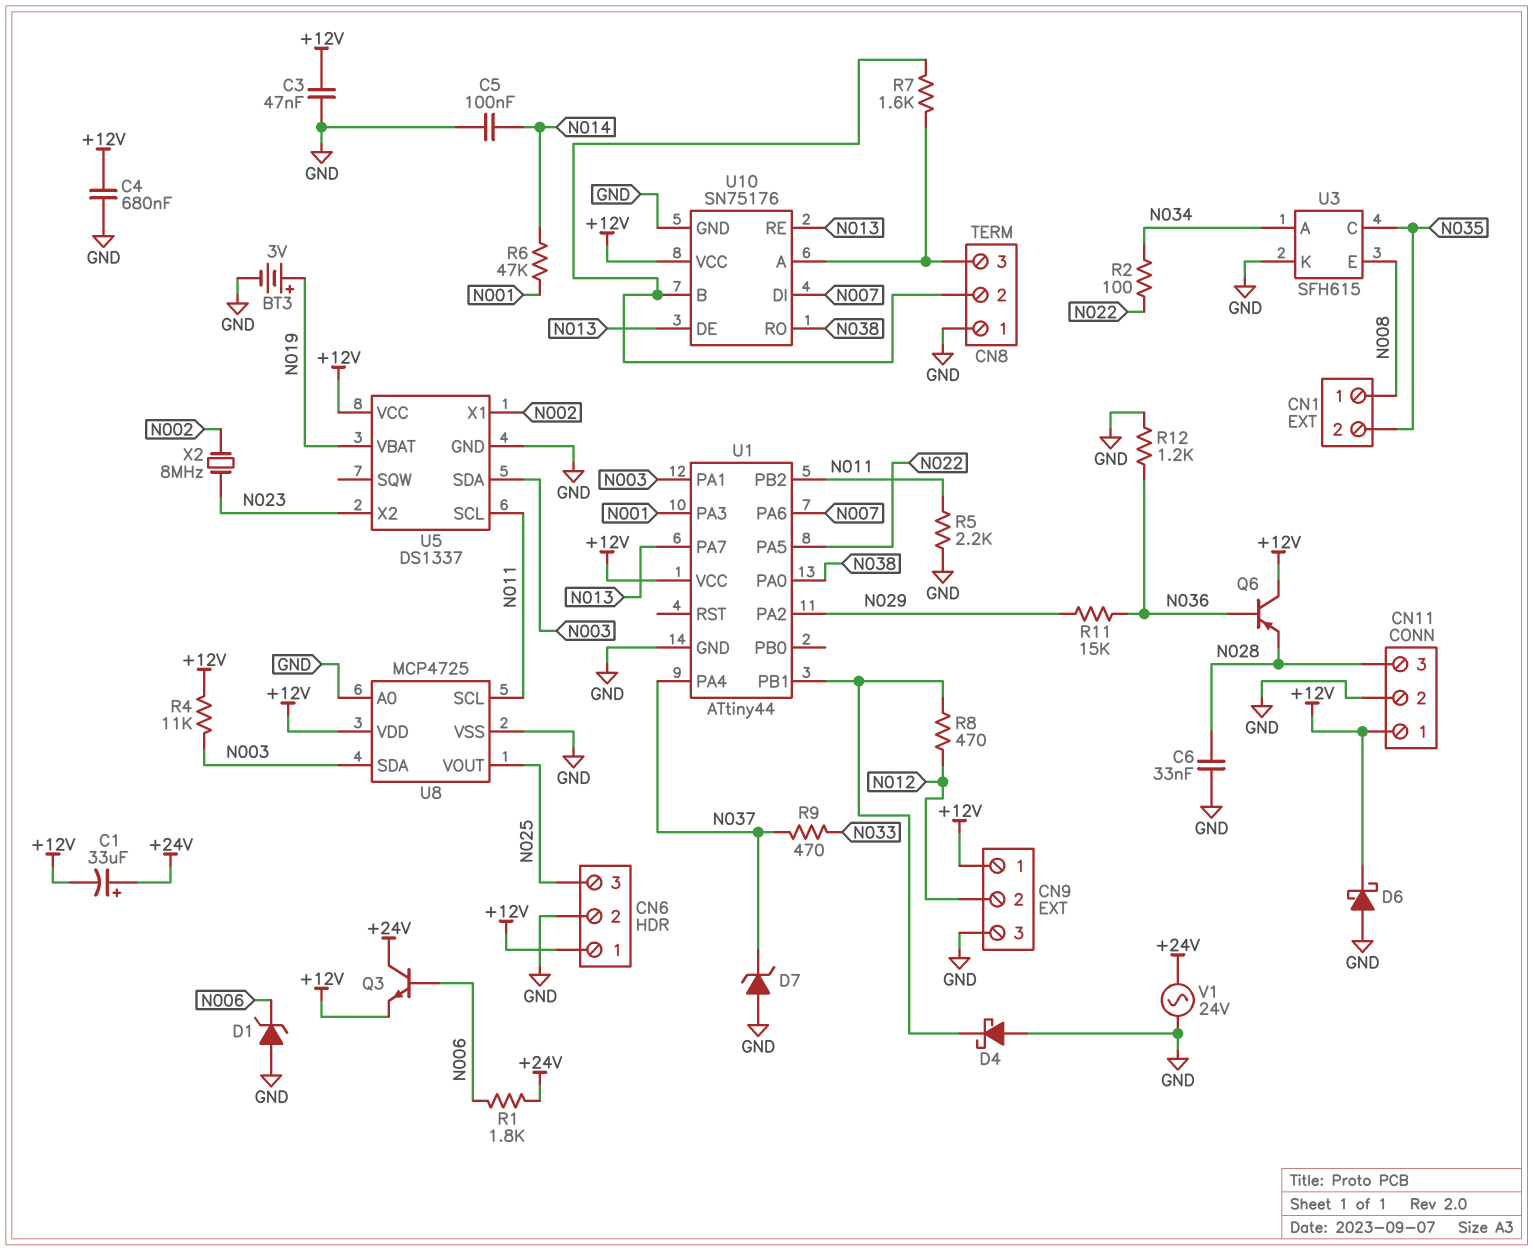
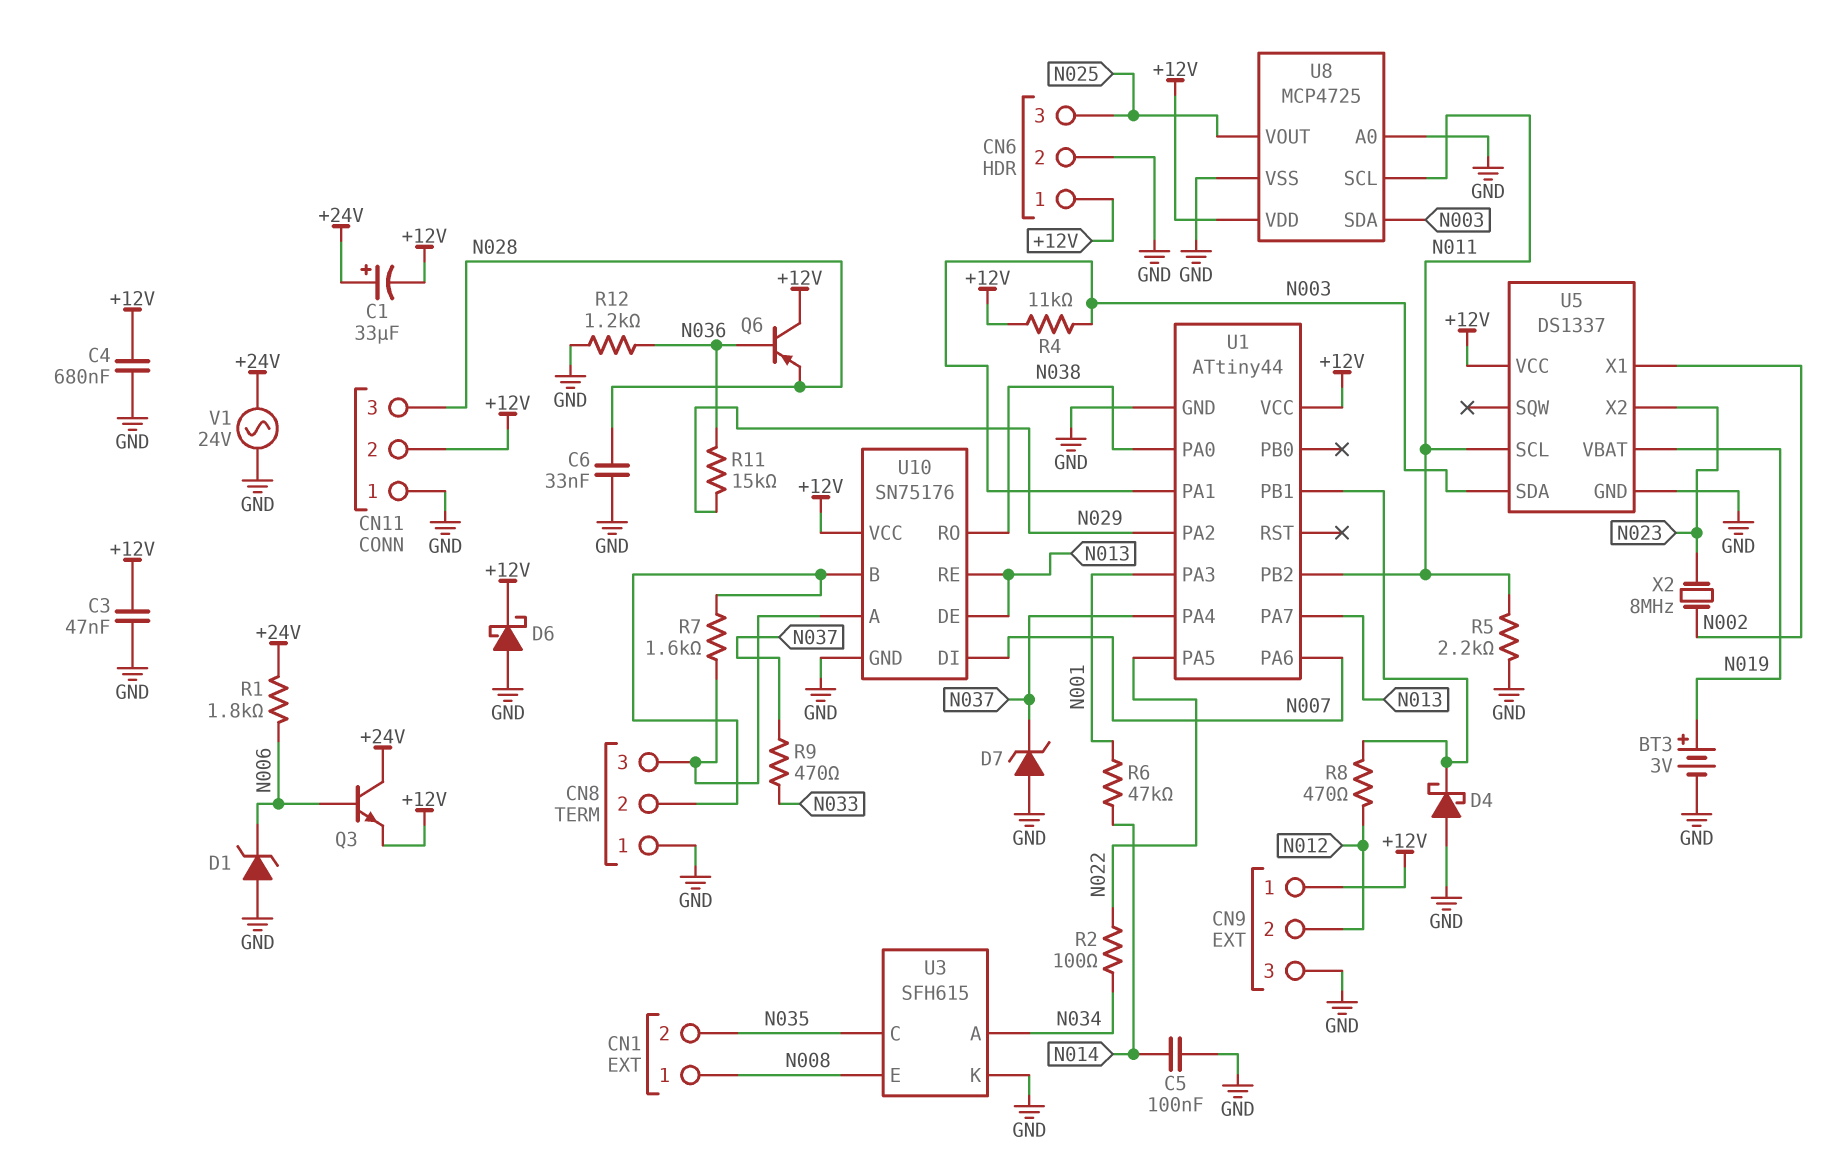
CN11 pin 1: +12V -> GND
CN11 pin 2: GND -> +12V

